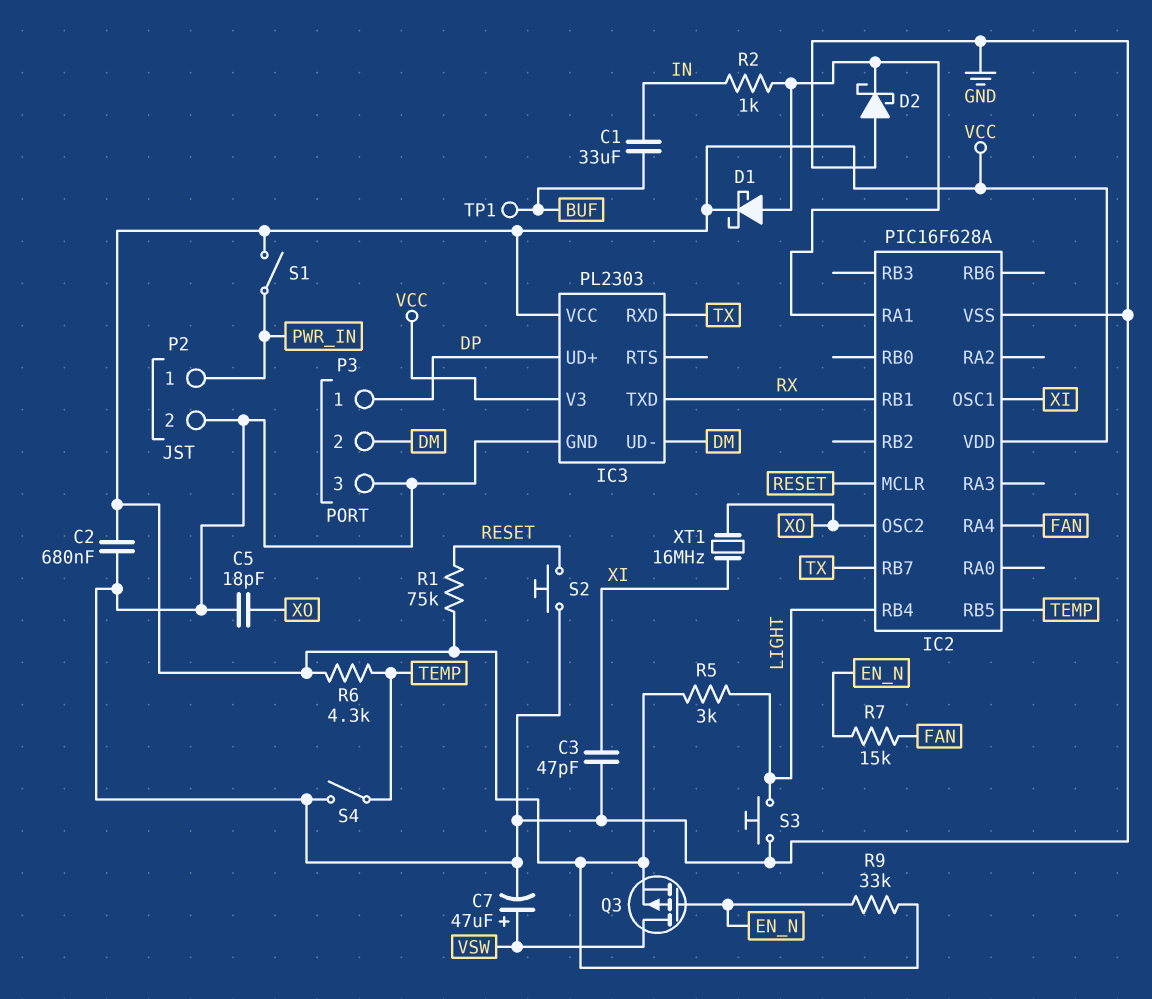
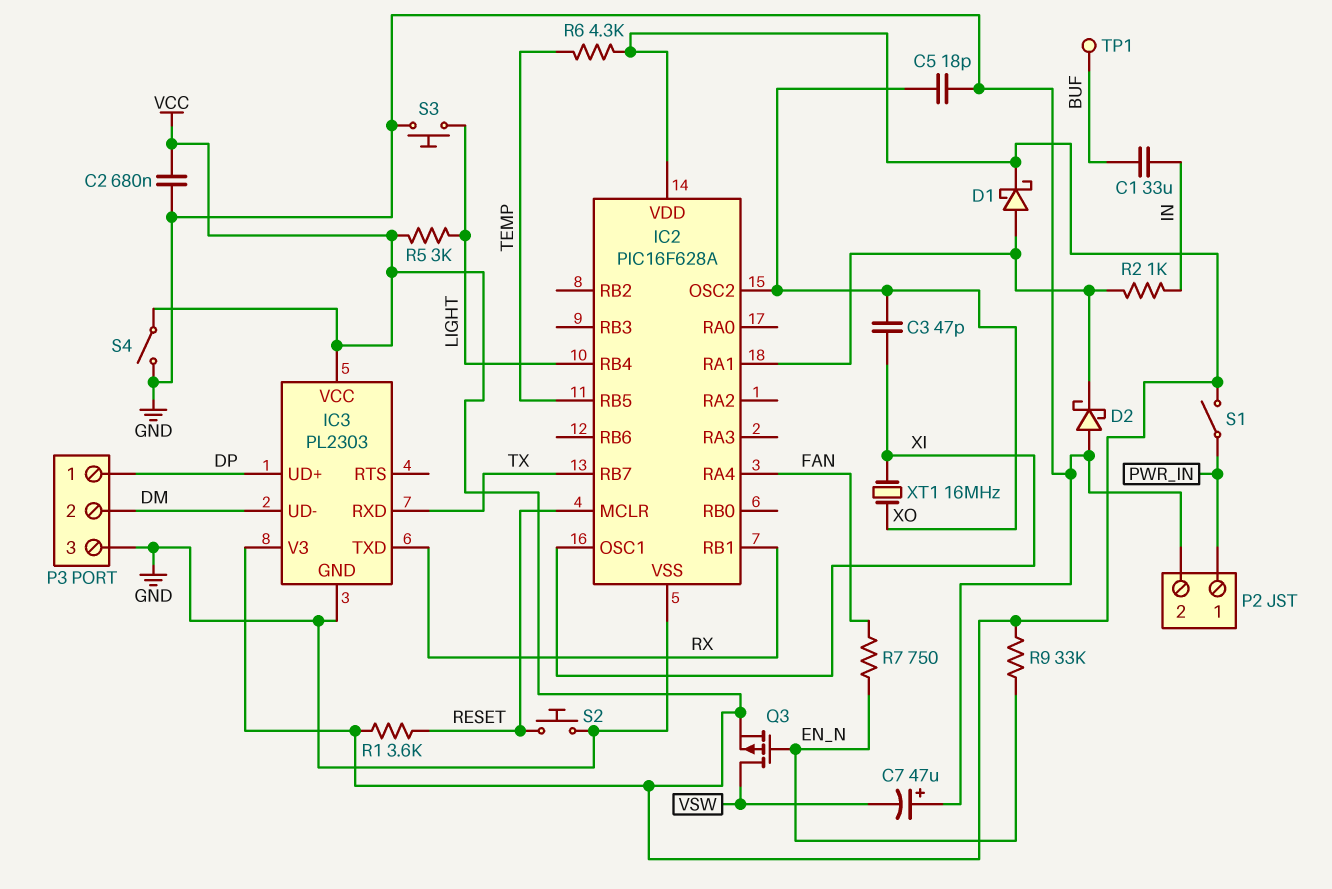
C3: 47pF (GND, XI) -> 47pF (XI, XO)
C7: 47uF (plus VSW, minus GND) -> 47uF (plus GND, minus VSW)
R1: 75k (RESET, VCC) -> 3.6k (RESET, VCC)
R7: 15k (EN_N, FAN) -> 750 (EN_N, FAN)
S4: switch (GND, TEMP) -> switch (GND, VCC)

